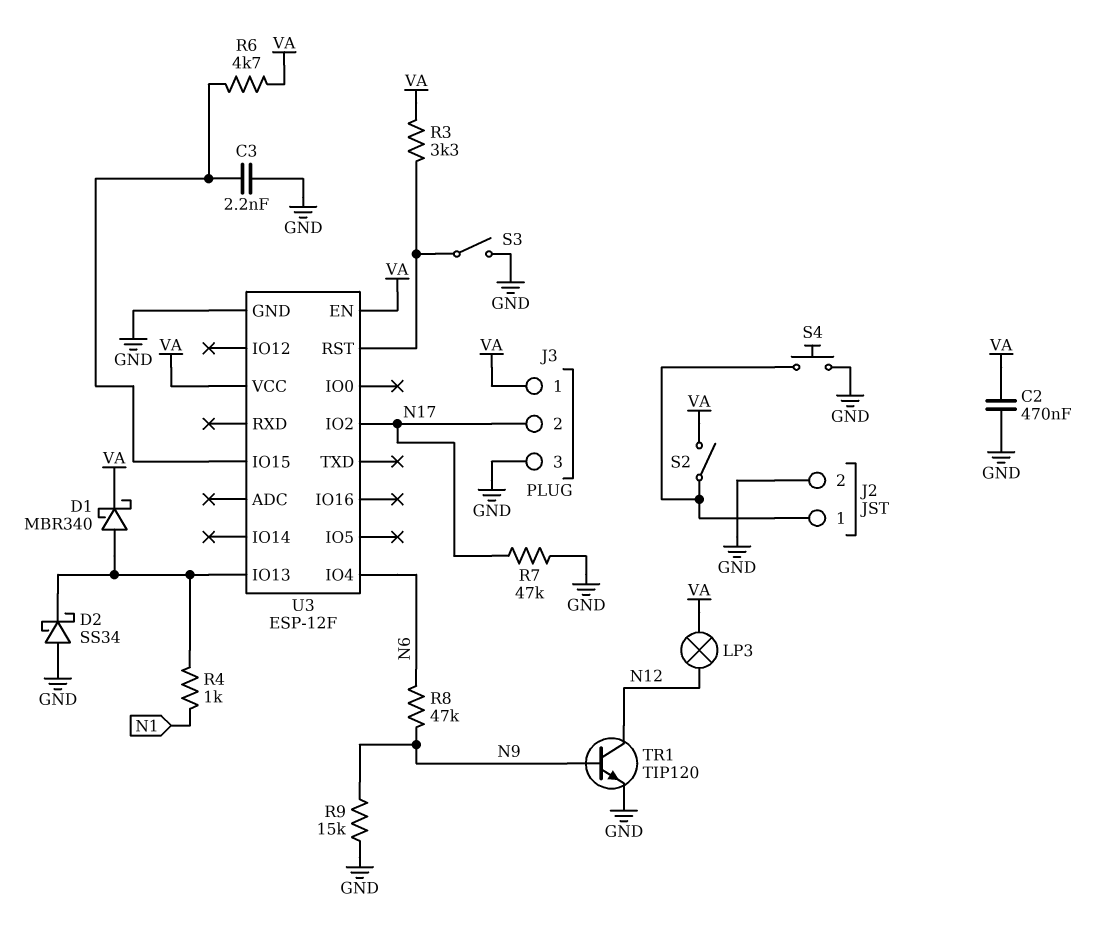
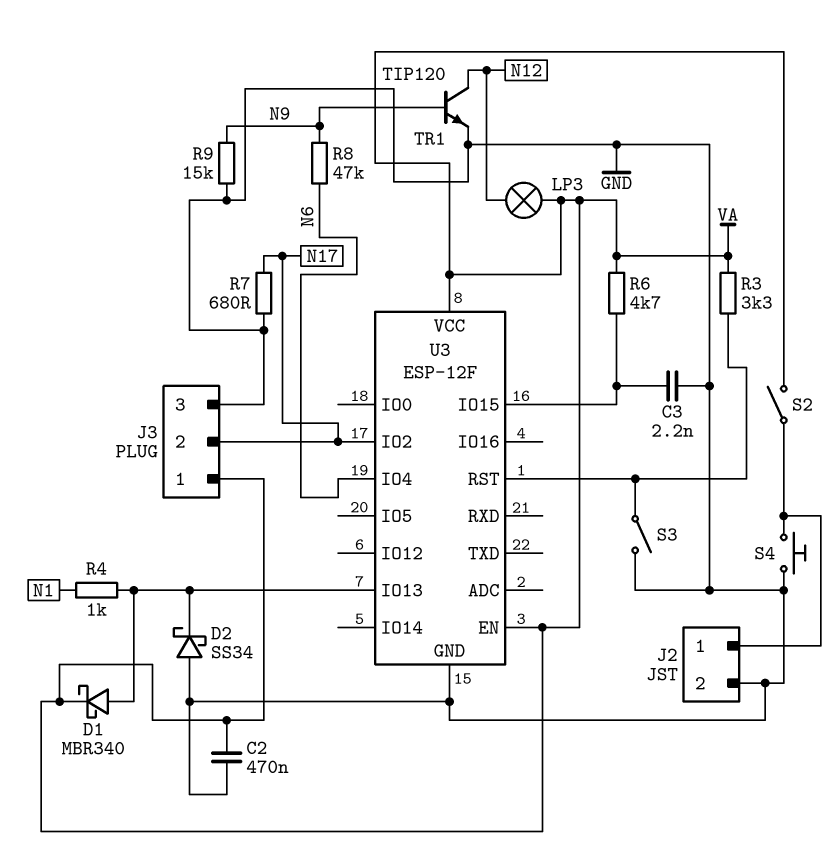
R7: 47k (GND, N17) -> 680 (GND, N17)

